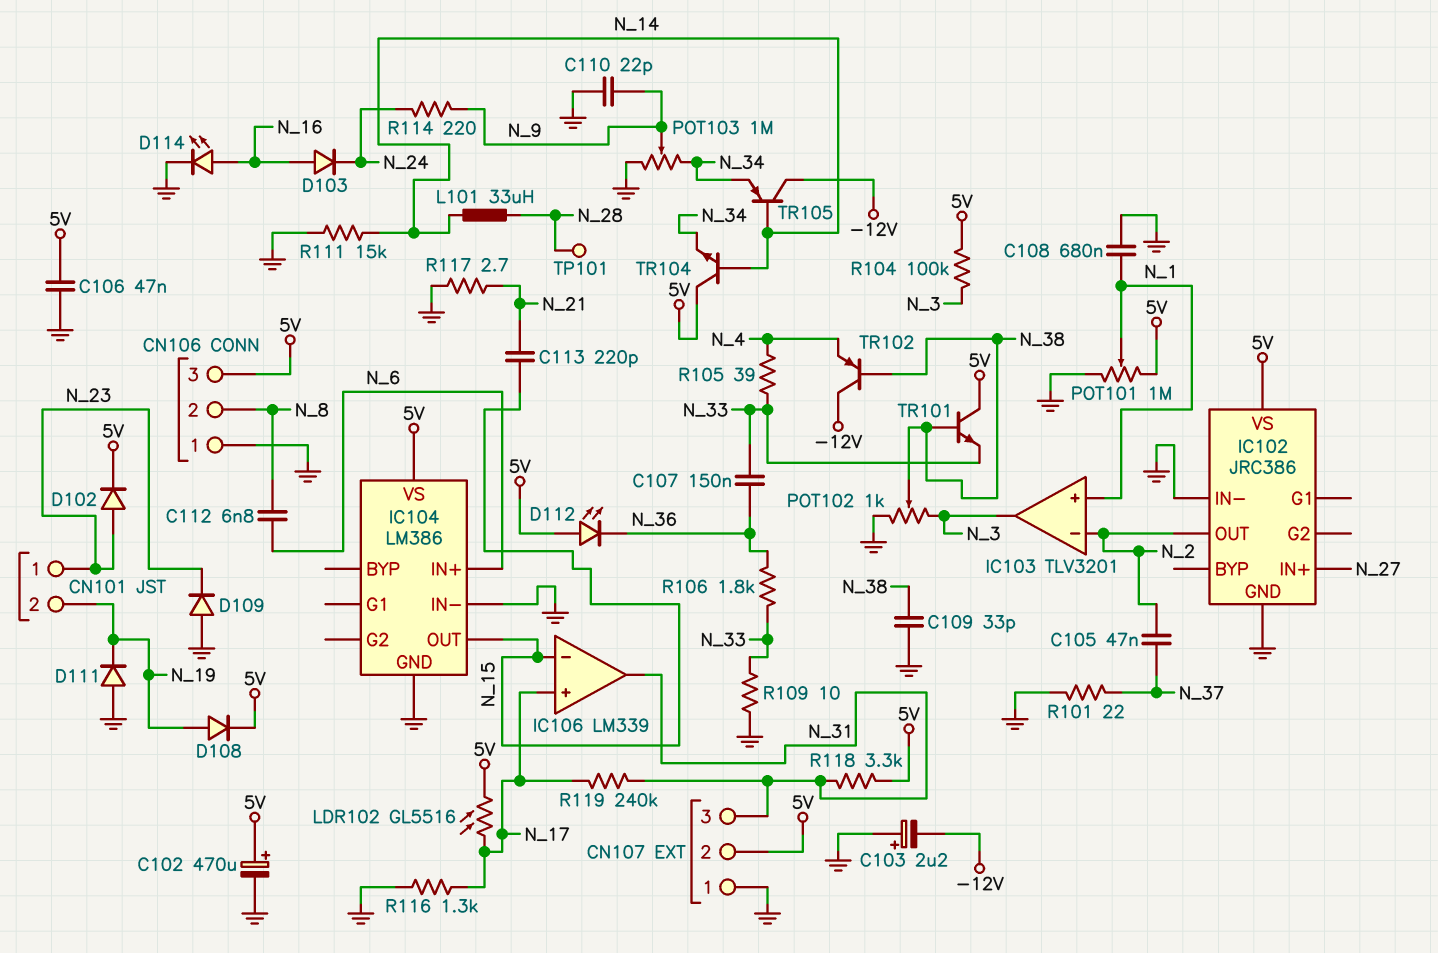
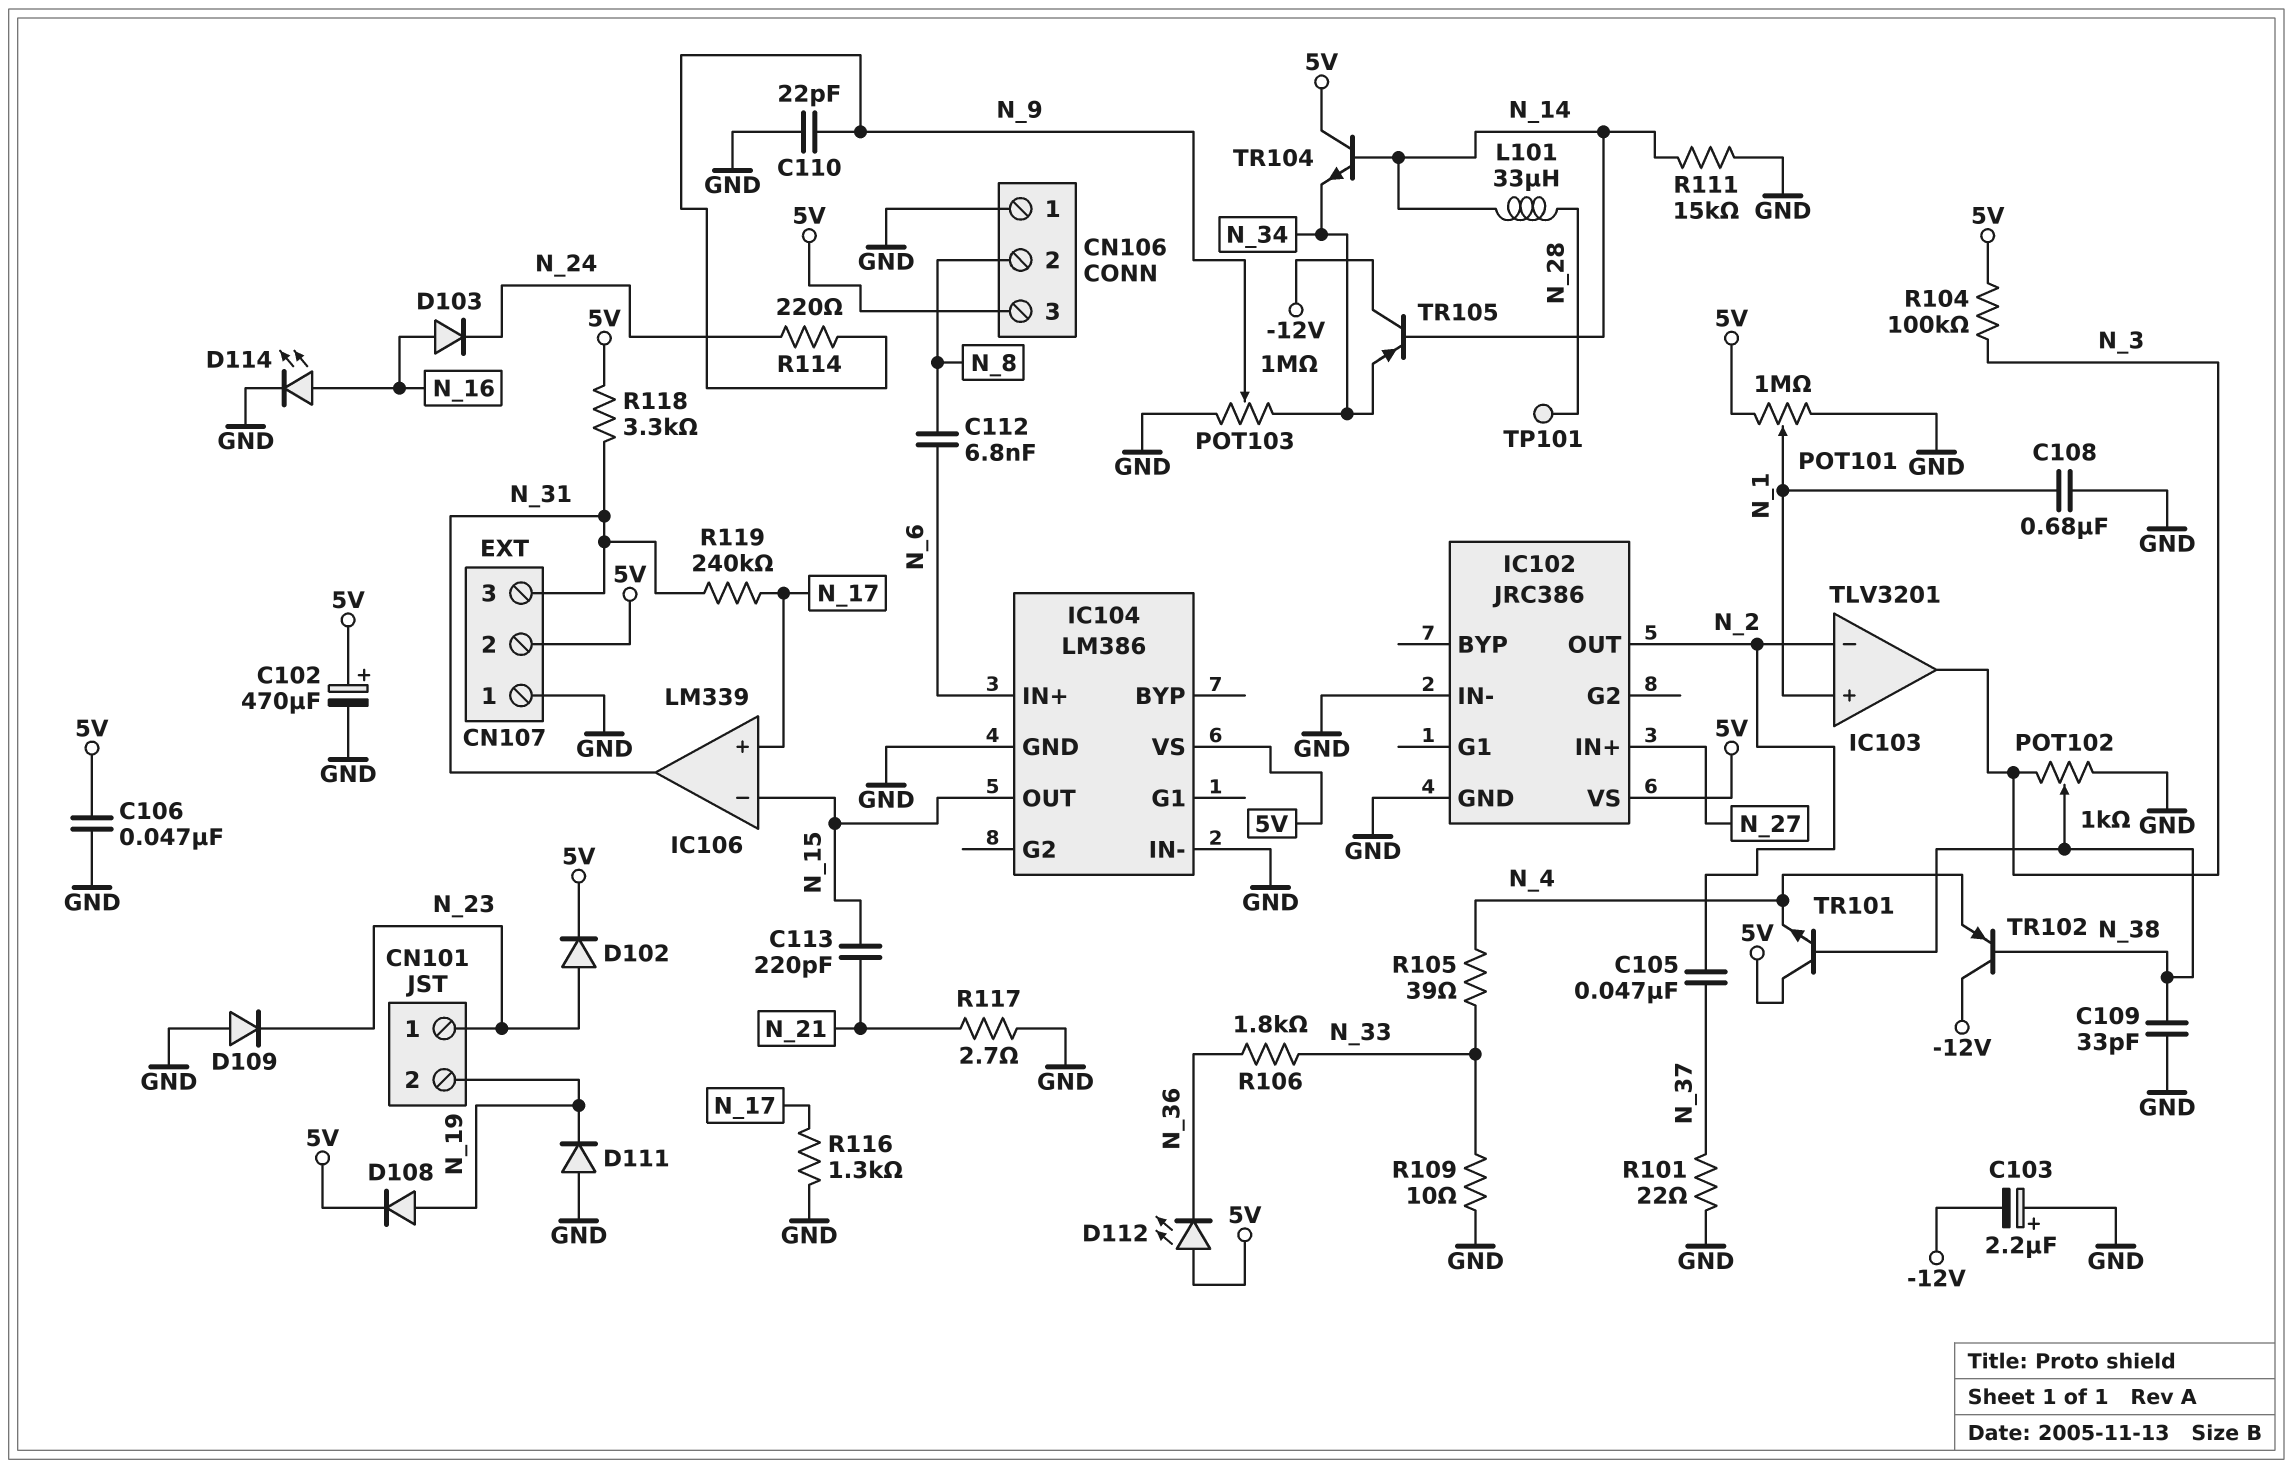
C107: 150nF (N_33, N_36) -> none
LDR102: GL5516 (5V, N_17) -> none
TR101: NPN (B N_38, C 5V, E N_33) -> NPN (B N_38, C 5V, E N_4)

